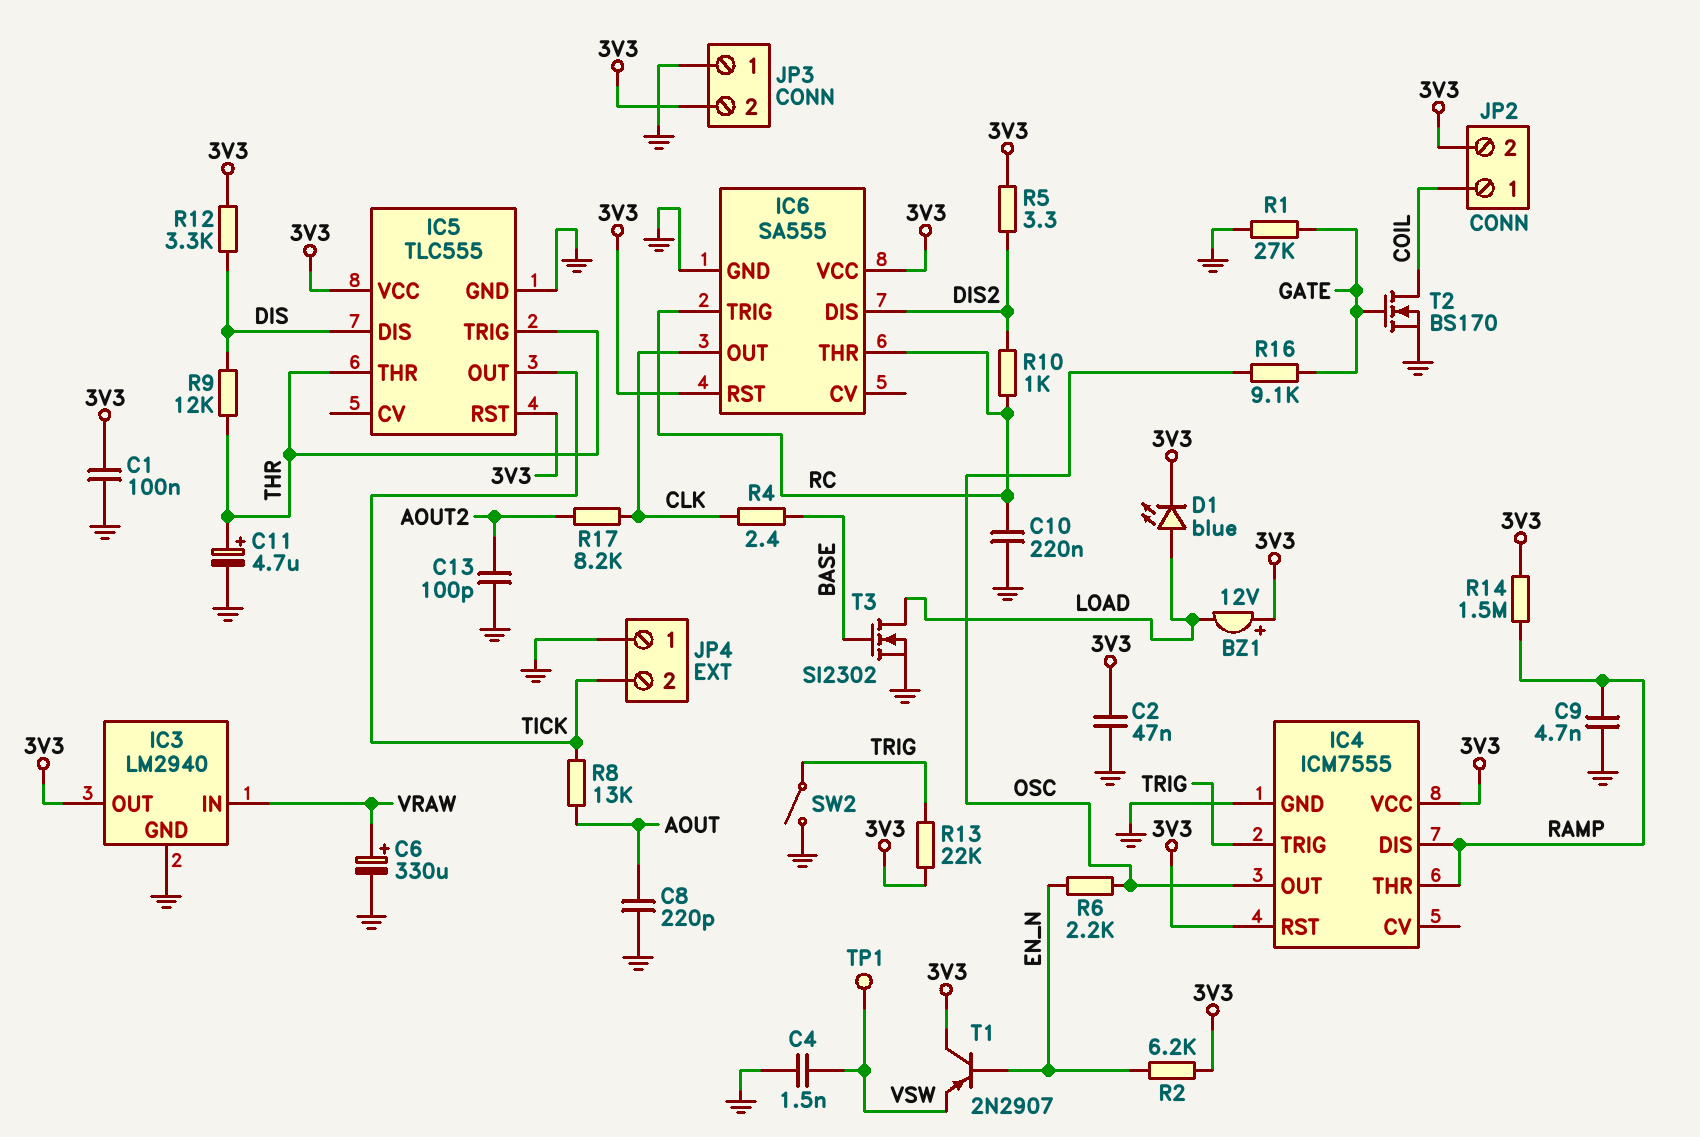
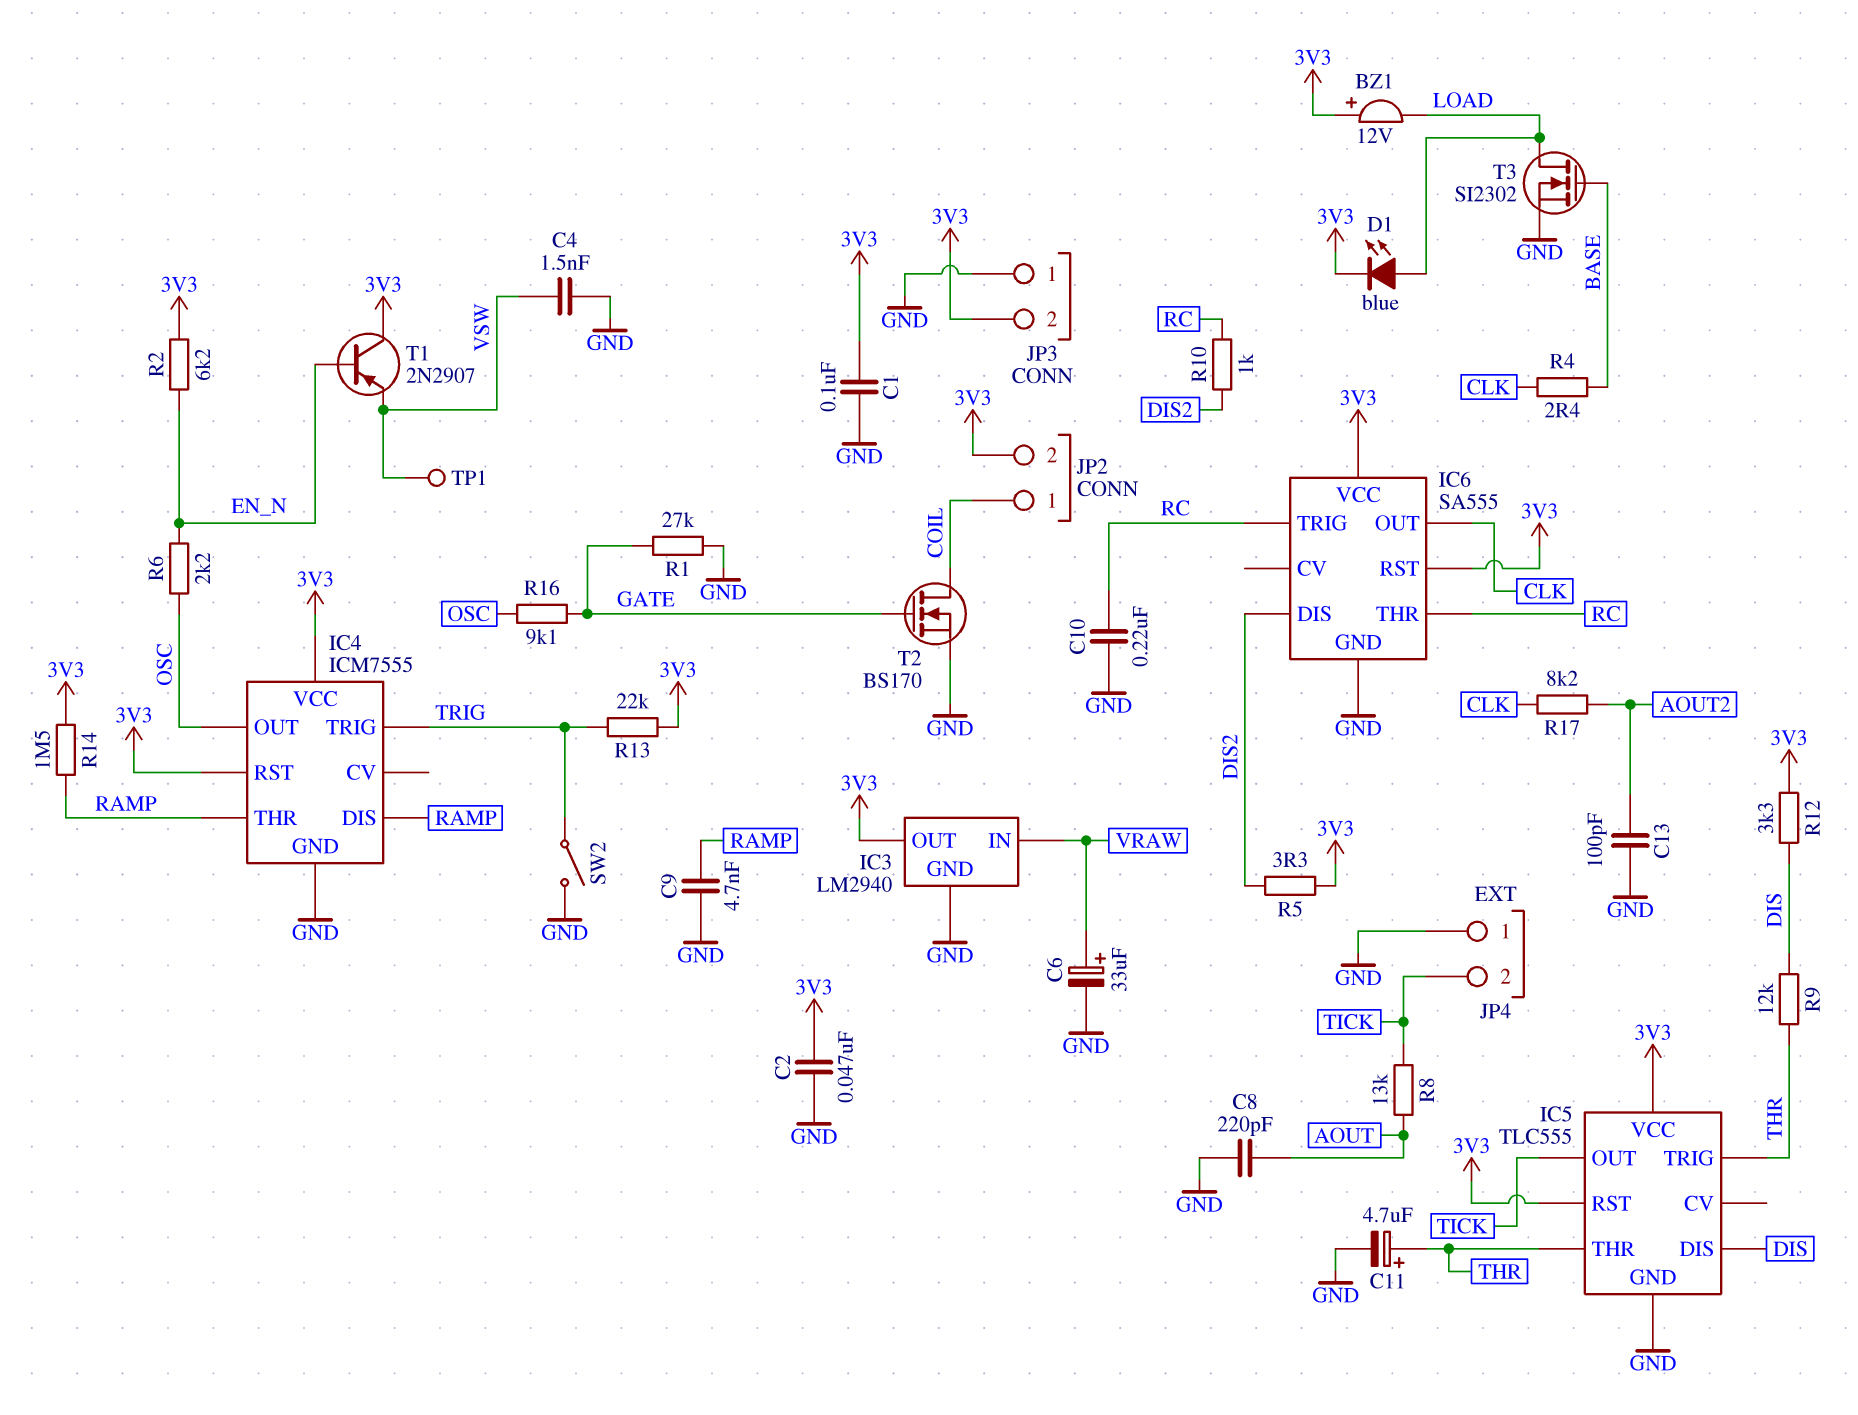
C6: 330uF (plus VRAW, minus GND) -> 33uF (plus VRAW, minus GND)

